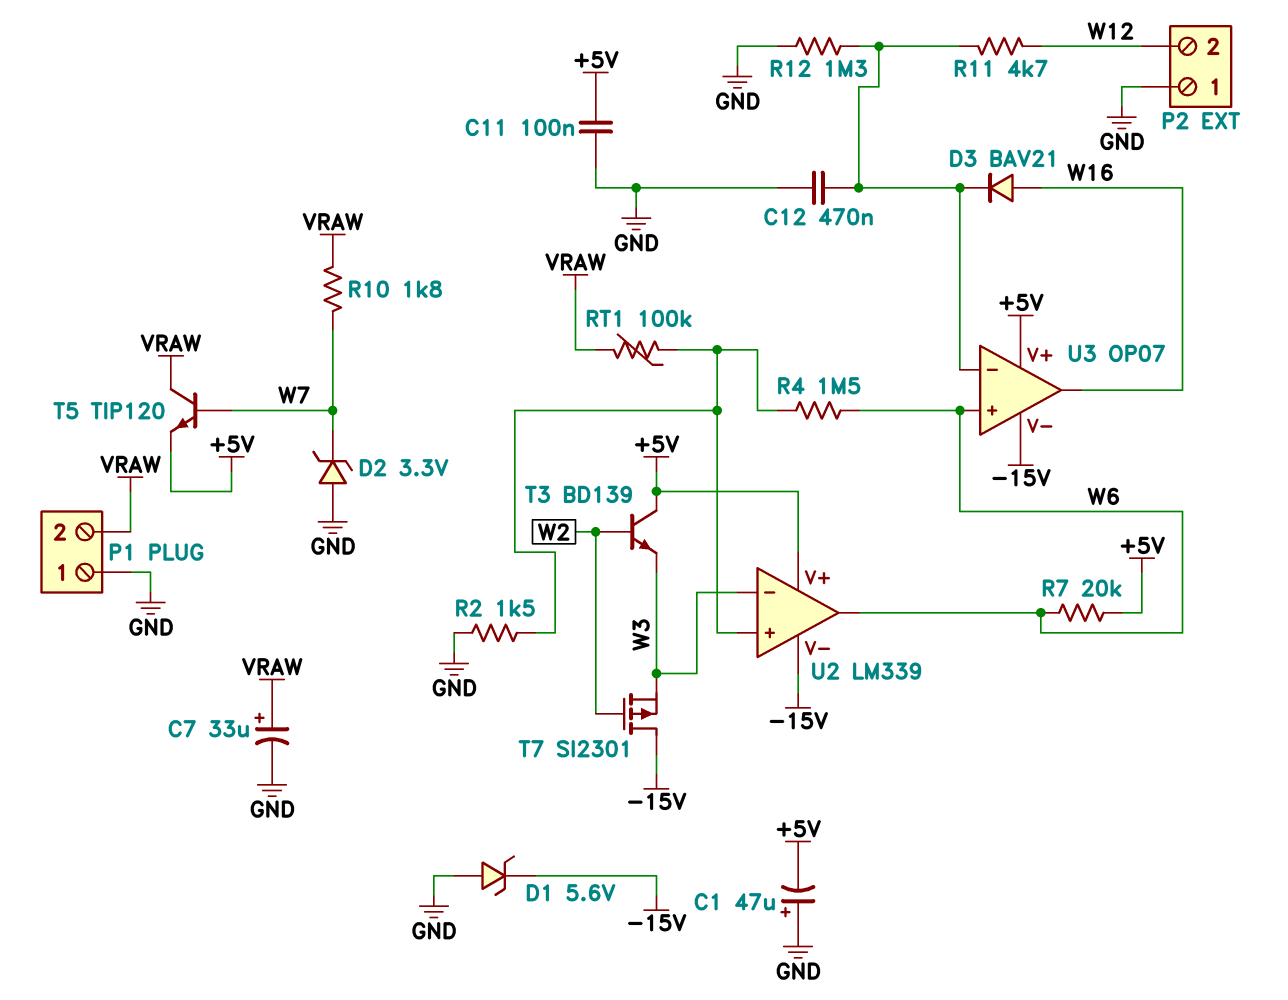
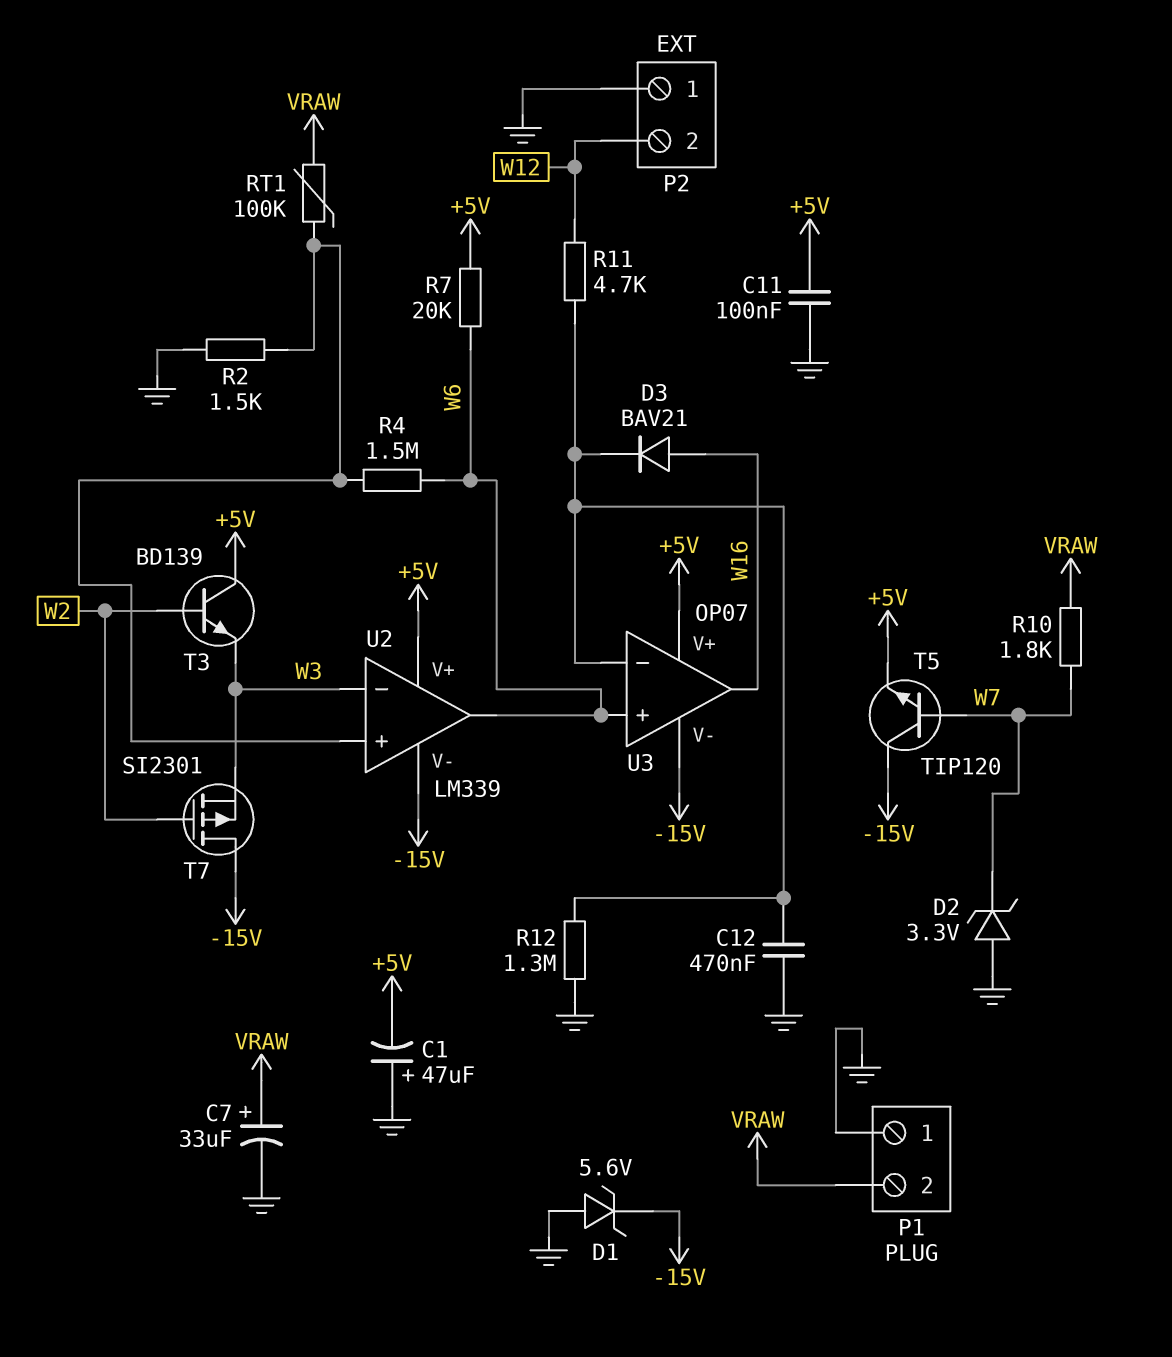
T5: NPN TIP120 (B W7, C VRAW, E +5V) -> NPN TIP120 (B W7, C -15V, E +5V)

